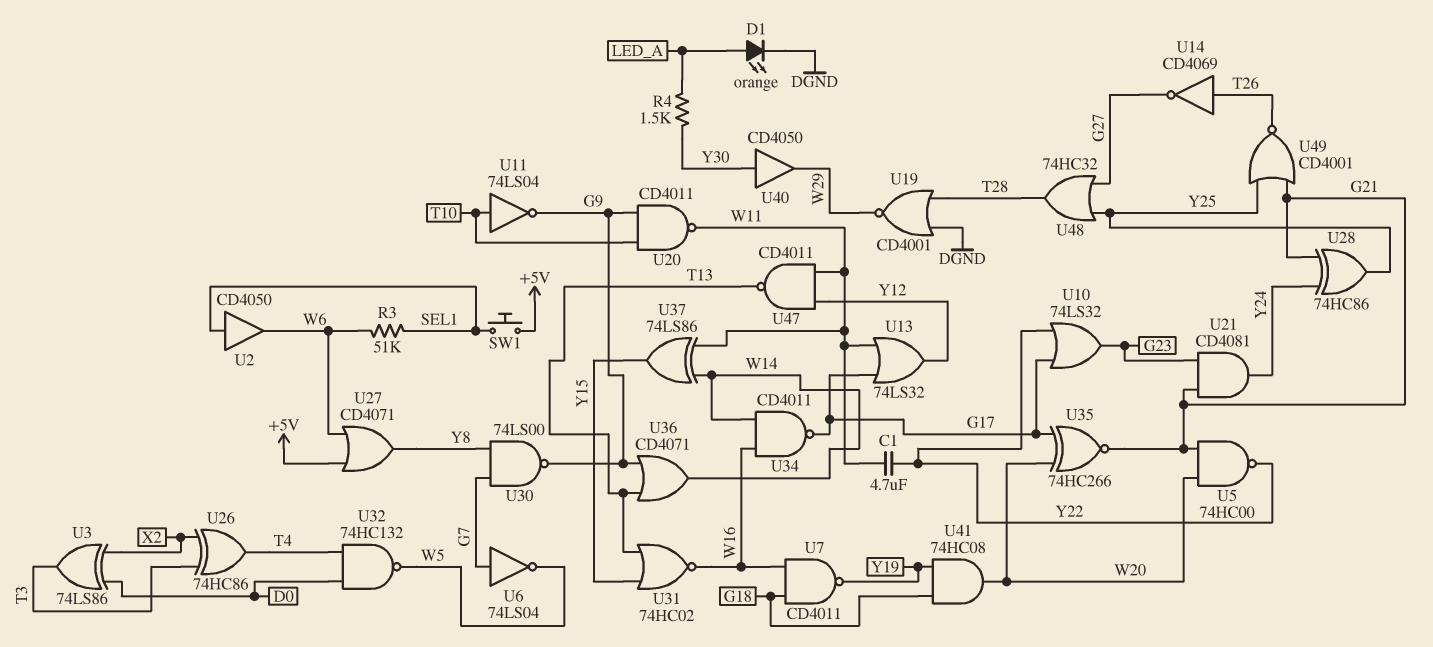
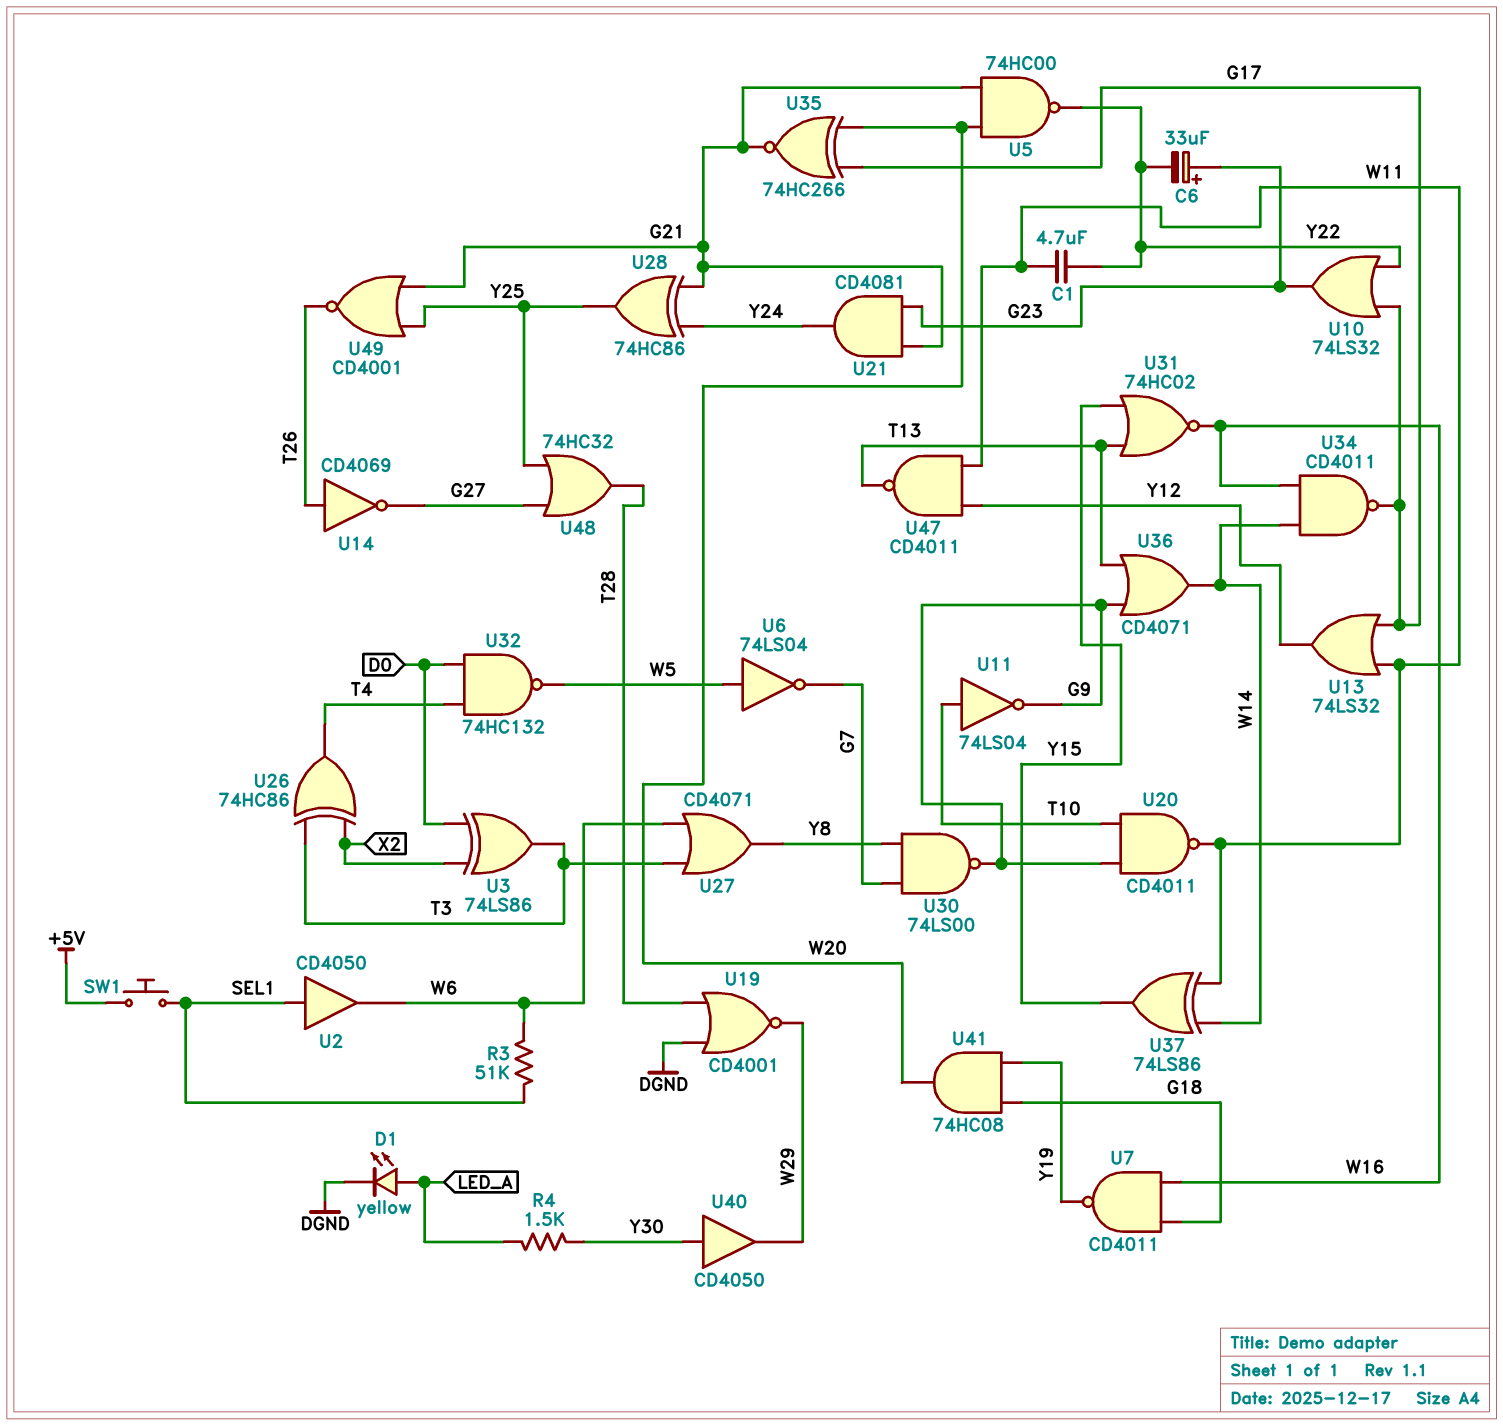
C6: none -> 33uF (plus G23, minus Y22)
D1: LED orange (A LED_A, K DGND) -> LED yellow (A LED_A, K DGND)
U6: NOT 74LS04 (in G7, out W5) -> NOT 74LS04 (in W5, out G7)
U27: OR CD4071 (in +5V, in W6, out Y8) -> OR CD4071 (in T3, in W6, out Y8)

